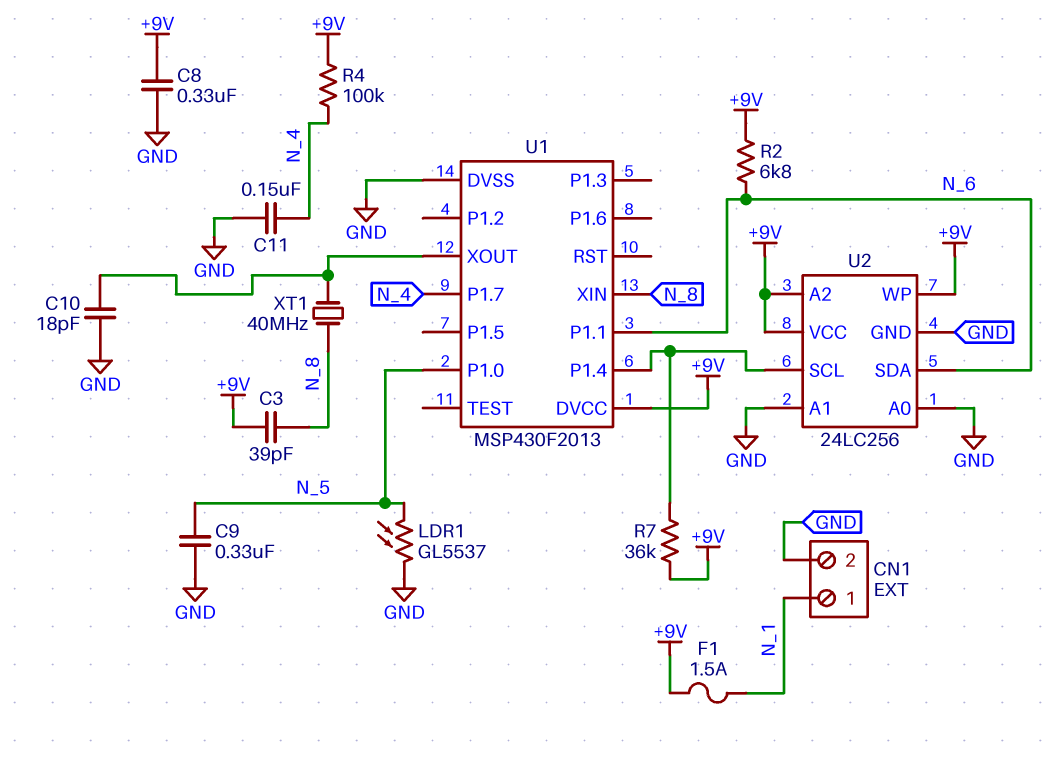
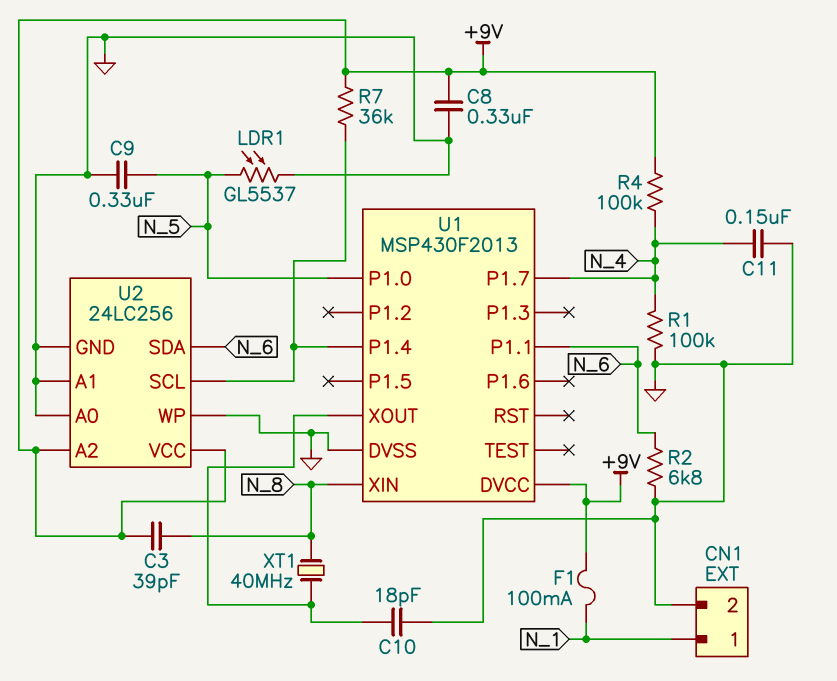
F1: 1.5A (+9V, N_1) -> 100mA (+9V, N_1)
R1: none -> 100k (GND, N_4)
R2: 6.8k (+9V, N_6) -> 6.8k (GND, N_6)
U2 pin WP: +9V -> GND

